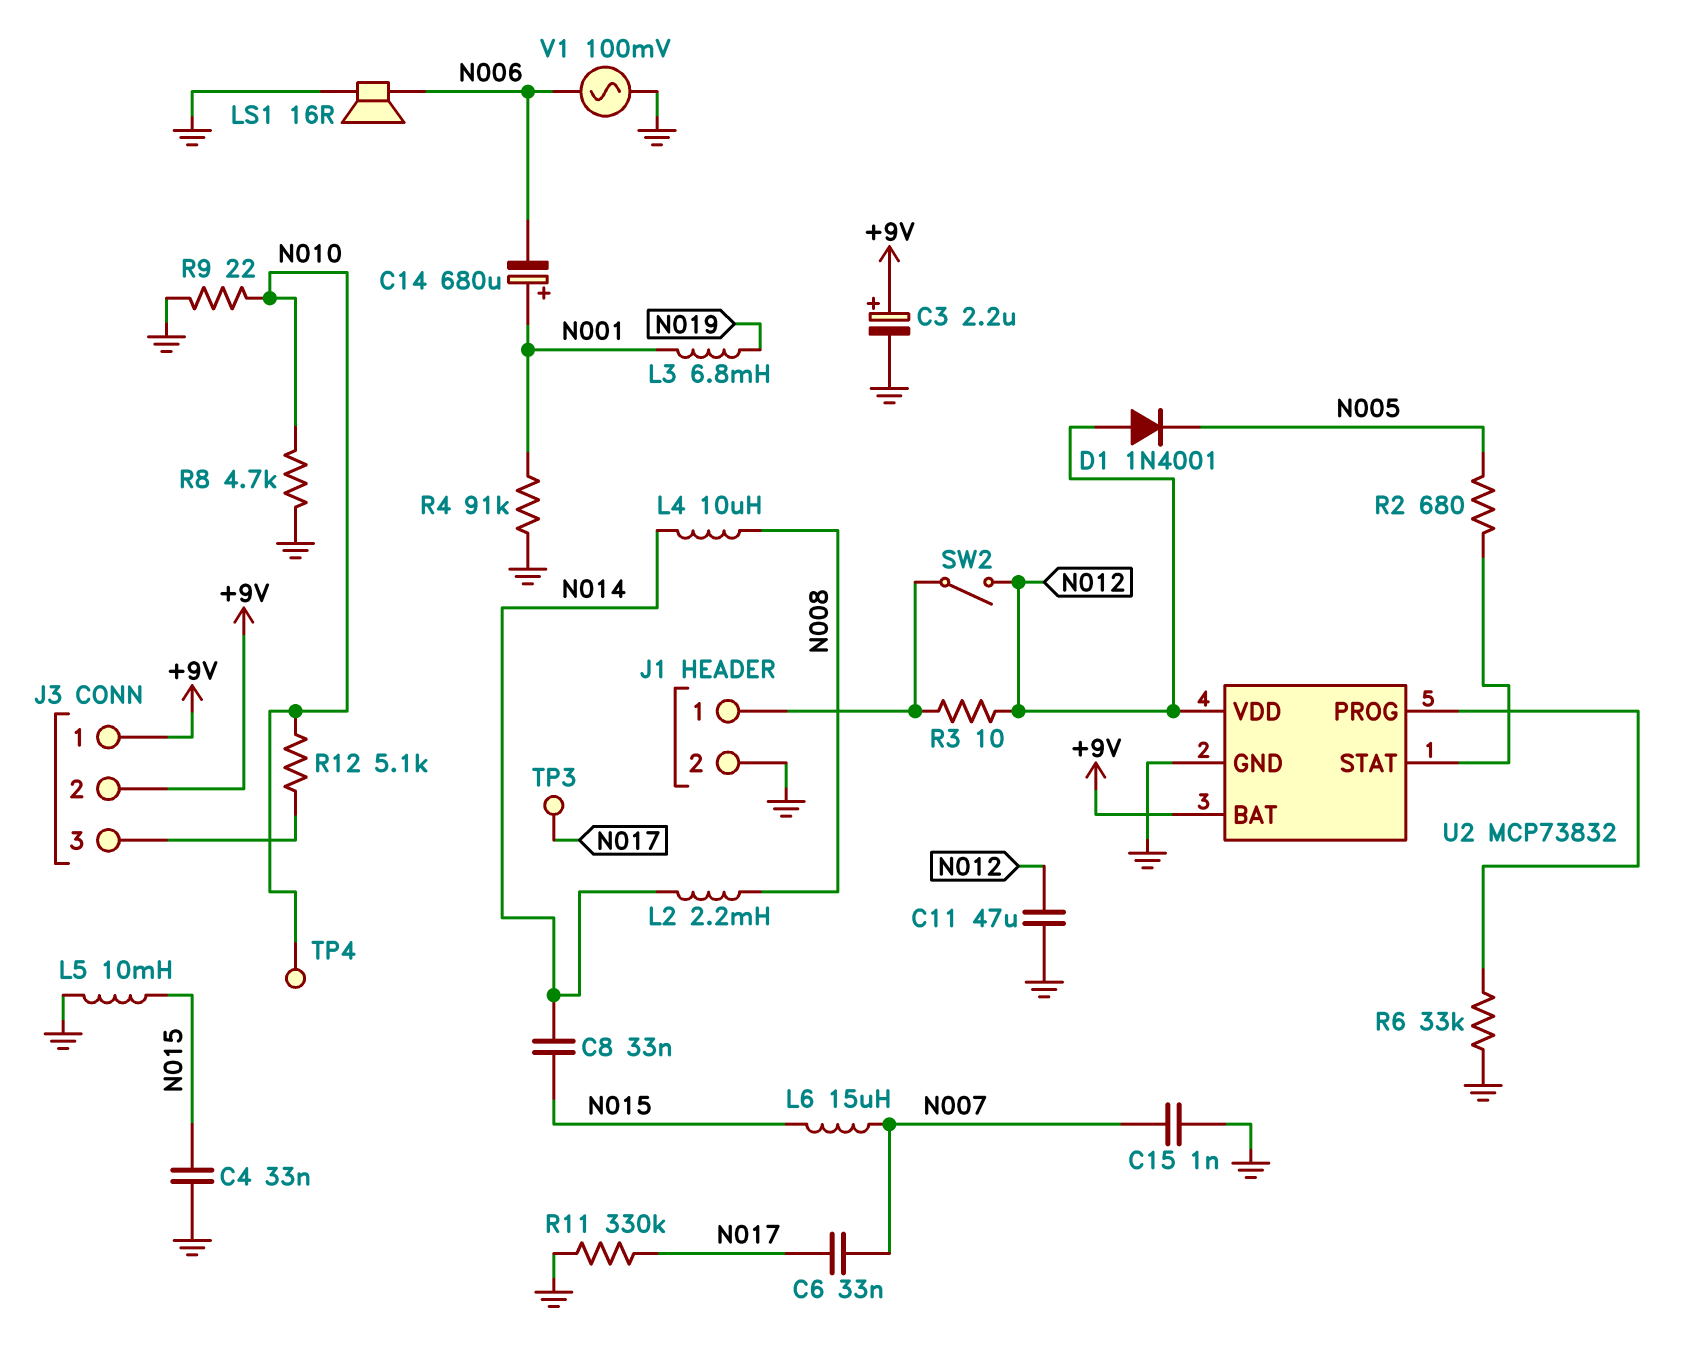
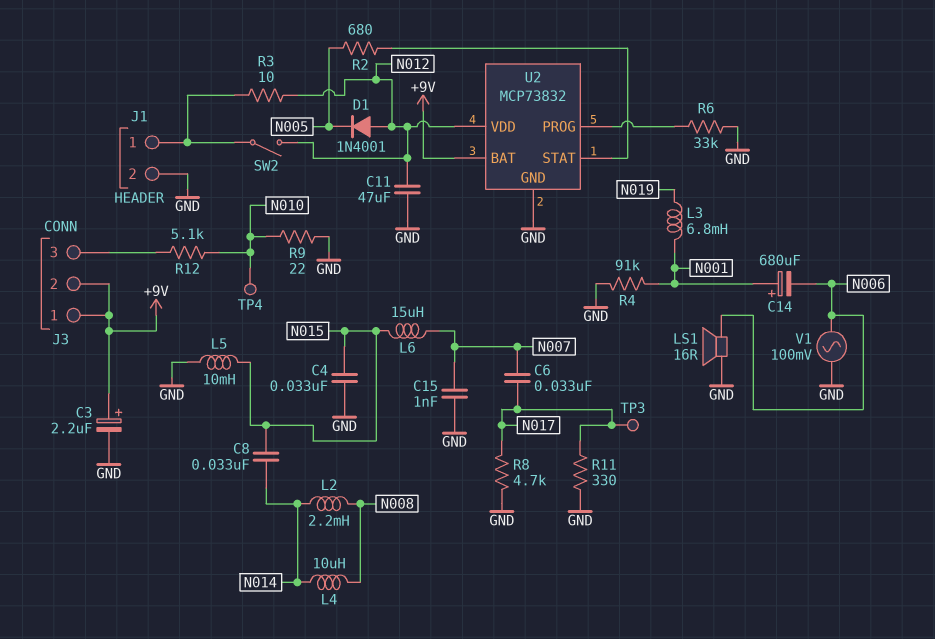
R8: 4.7k (GND, N010) -> 4.7k (GND, N017)
R11: 330k (GND, N017) -> 330 (GND, N017)

